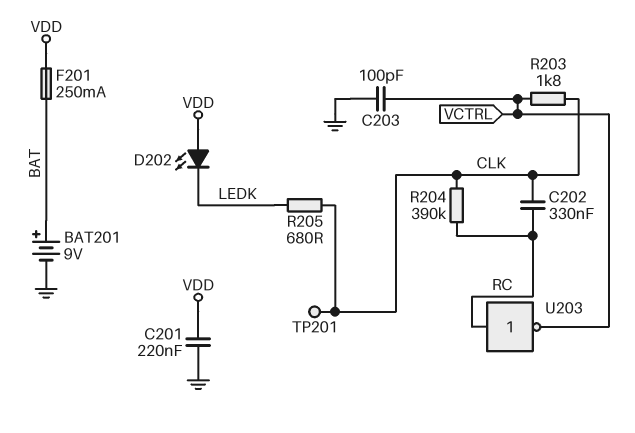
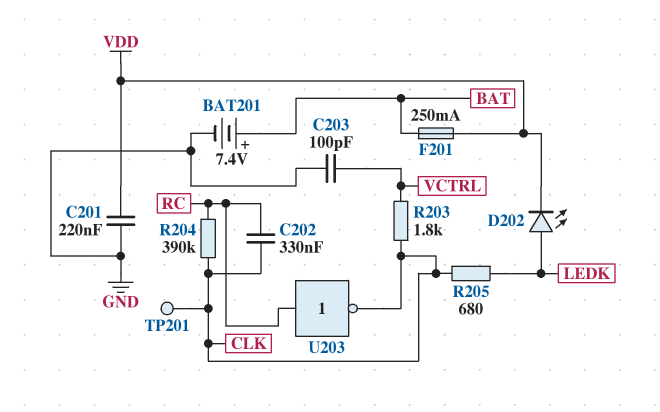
BAT201: 9V (plus BAT, minus GND) -> 7.4V (plus BAT, minus GND)
D202: LED (A VDD, K LEDK) -> LED (A LEDK, K VDD)
U203: NOT (in RC, out VCTRL) -> NOT (in RC, out CLK)

